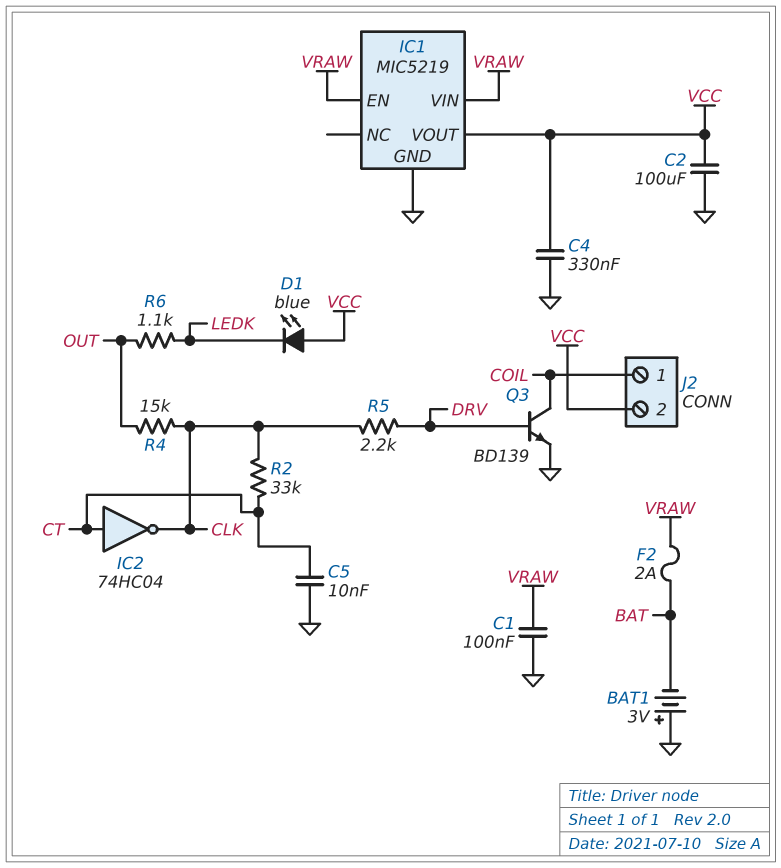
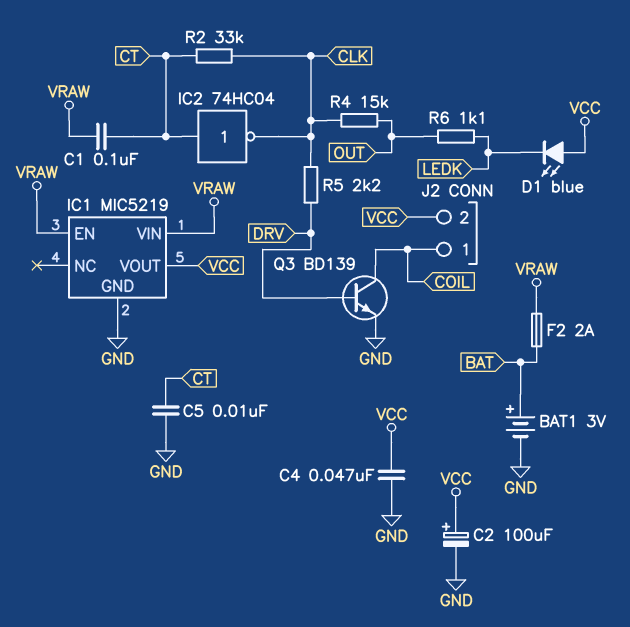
BAT1: 3V (plus GND, minus BAT) -> 3V (plus BAT, minus GND)
C1: 100nF (GND, VRAW) -> 100nF (CT, VRAW)
C2: 100uF (GND, VCC) -> 100uF (plus VCC, minus GND)
C4: 330nF (GND, VCC) -> 47nF (GND, VCC)

